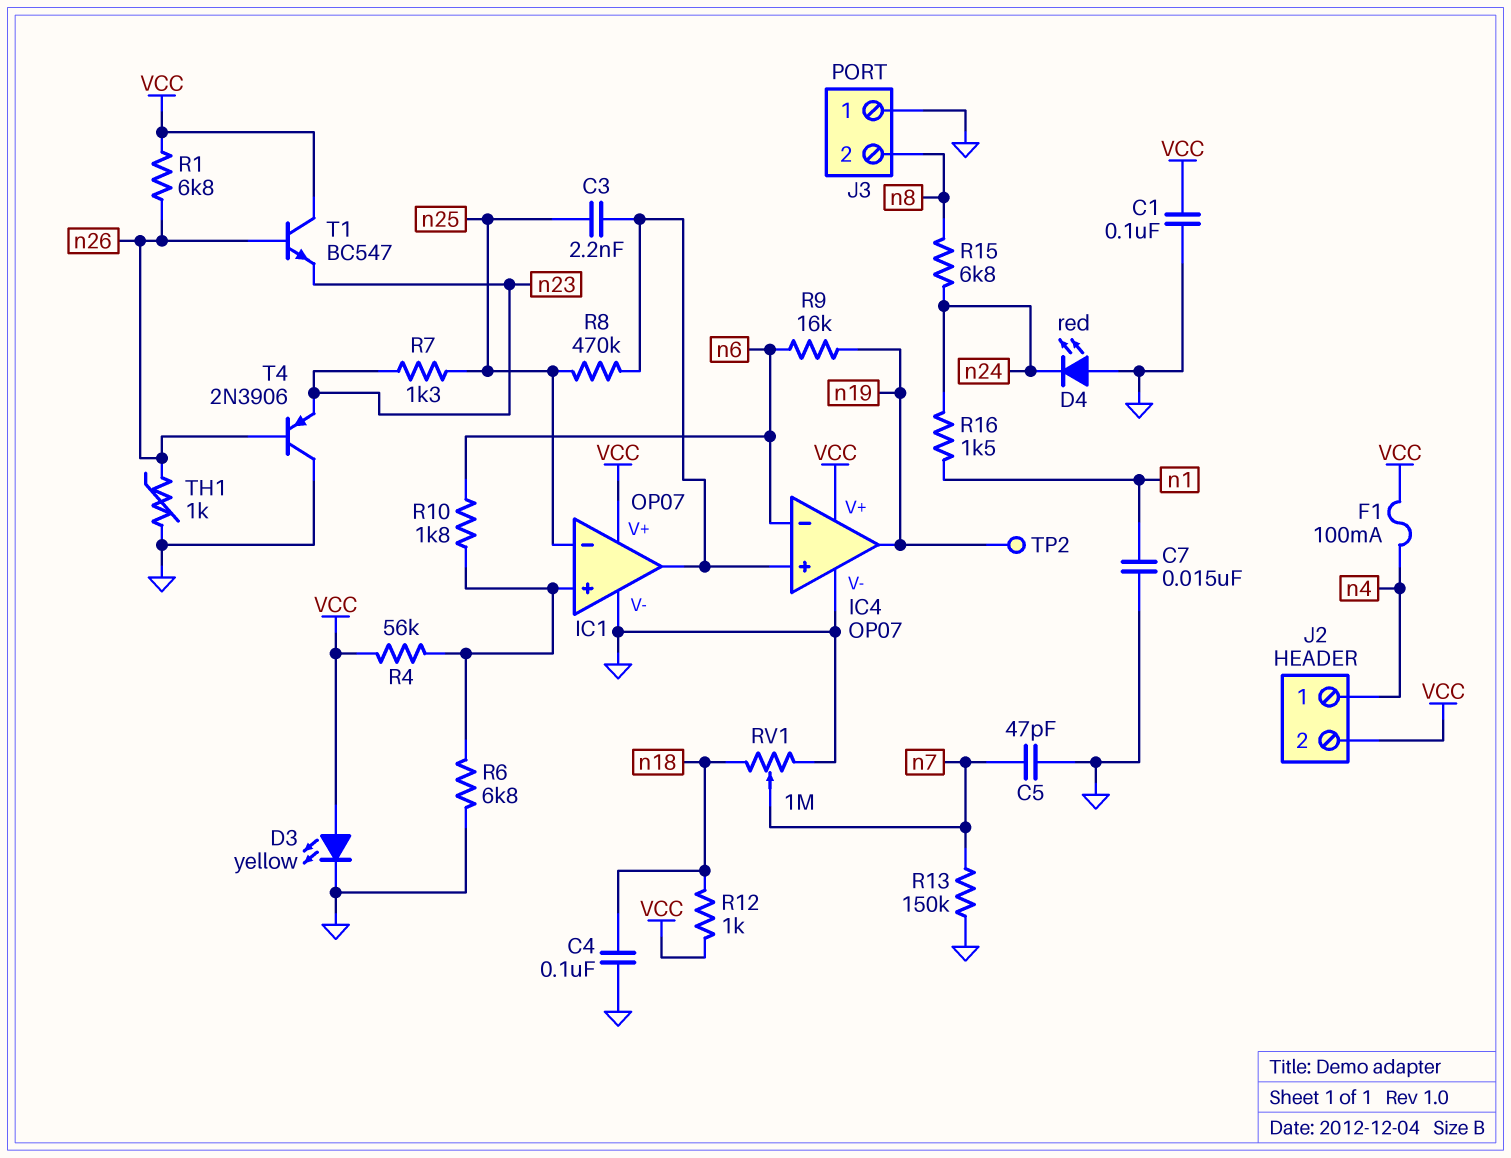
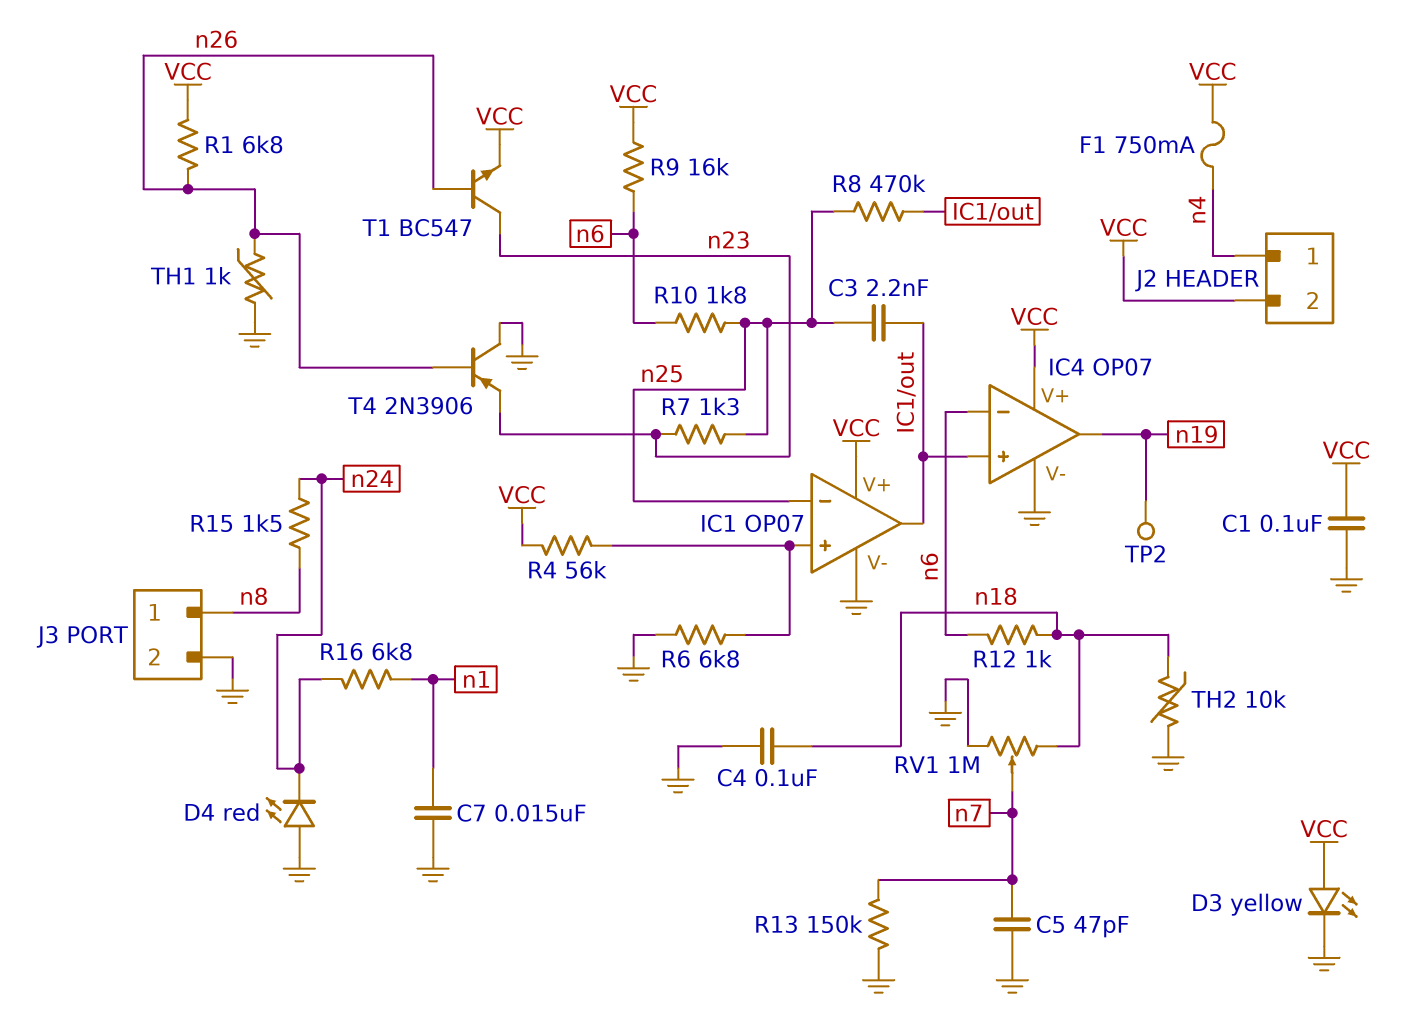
F1: 100mA (VCC, n4) -> 750mA (VCC, n4)
J3 pin 1: GND -> n8
J3 pin 2: n8 -> GND
R9: 16k (n6, n19) -> 16k (VCC, n6)
R10: 1.8k (IC1/in+, n6) -> 1.8k (n6, n25)
R12: 1k (VCC, n18) -> 1k (n6, n18)
R15: 6.8k (n8, n24) -> 1.5k (n8, n24)
R16: 1.5k (n1, n24) -> 6.8k (n1, n24)
T1: NPN BC547 (B n26, C VCC, E n23) -> NPN BC547 (B n26, C n23, E VCC)
TH2: none -> 10k (GND, n18)

